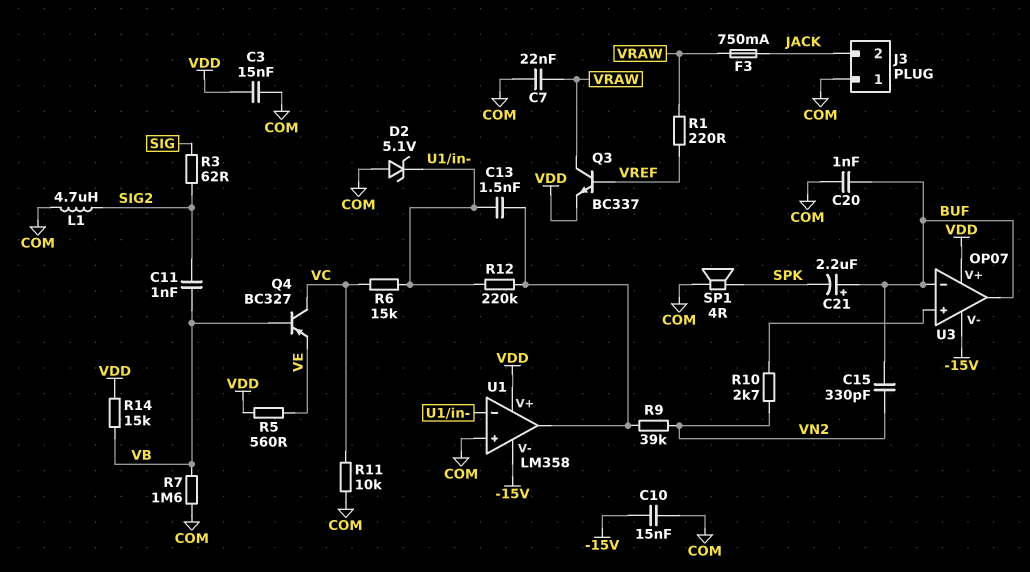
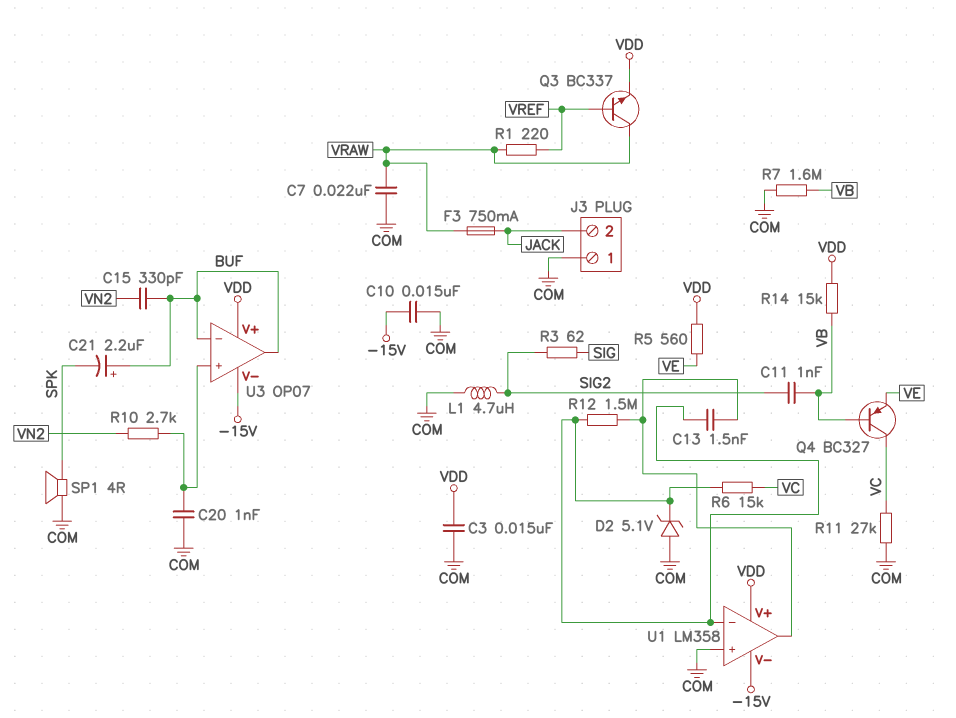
C20: 1nF (BUF, COM) -> 1nF (COM, U3/in+)
R9: 39k (U1/out, VN2) -> none
R11: 10k (COM, VC) -> 27k (COM, VC)
R12: 220k (U1/in-, U1/out) -> 1.5M (U1/in-, U1/out)

